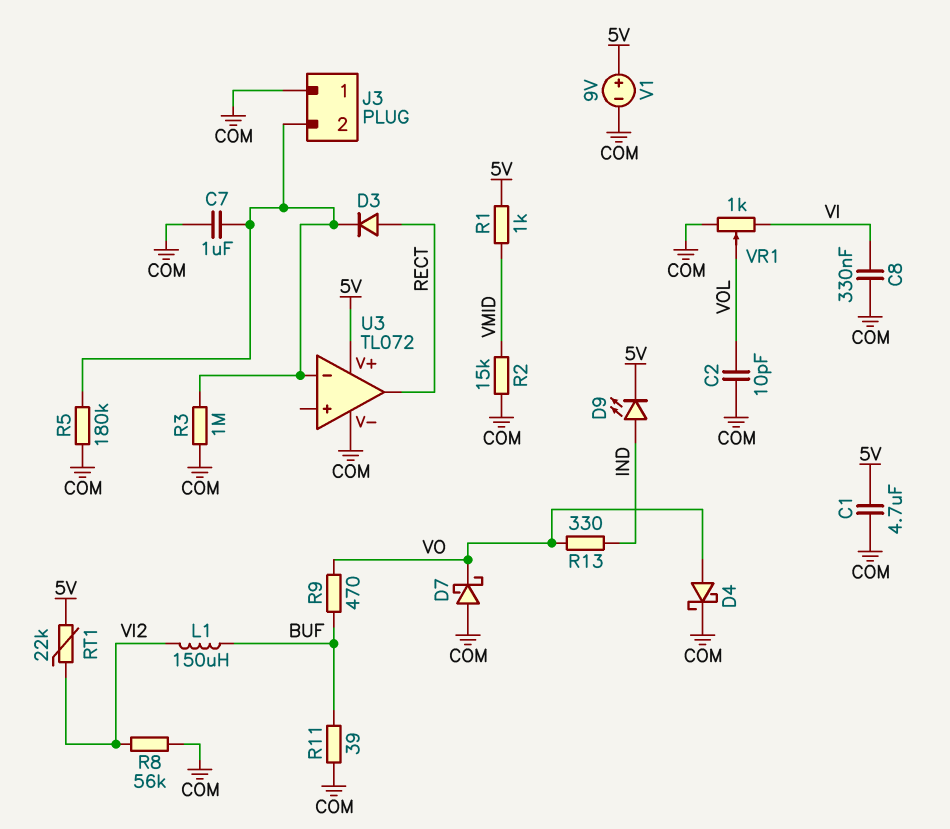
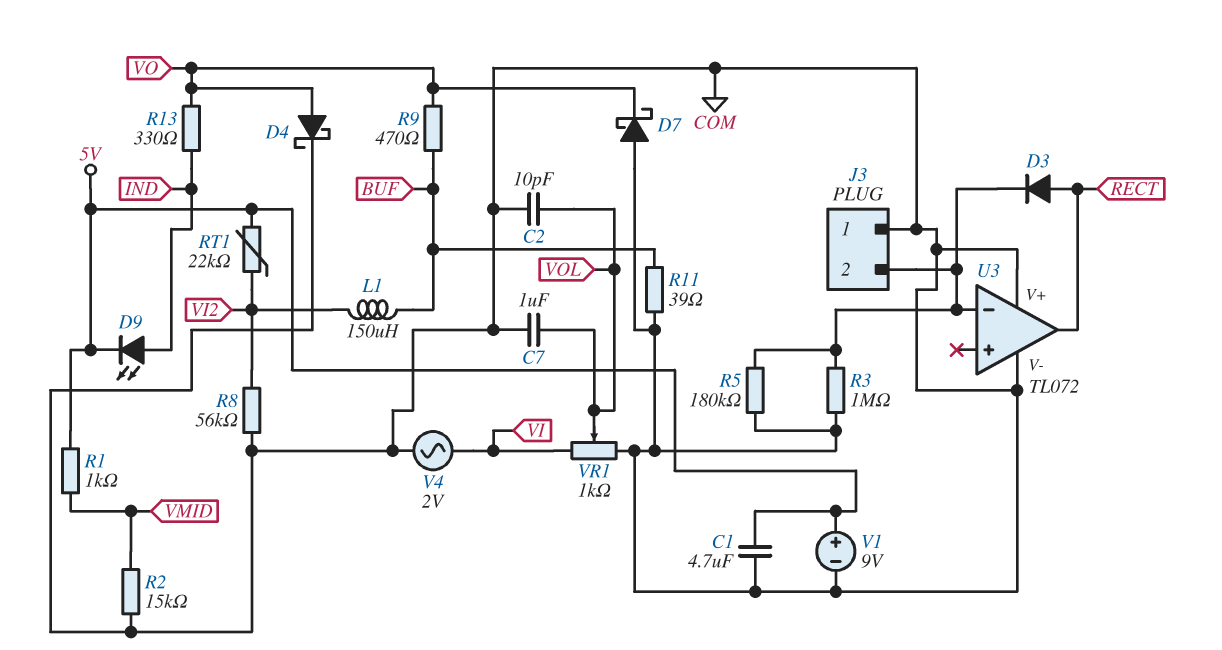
C7: 1uF (COM, J3/2) -> 1uF (COM, VOL)
C8: 330nF (COM, VI) -> none
U3 pin V+: 5V -> COM
V4: none -> AC 2V (COM, VI)

